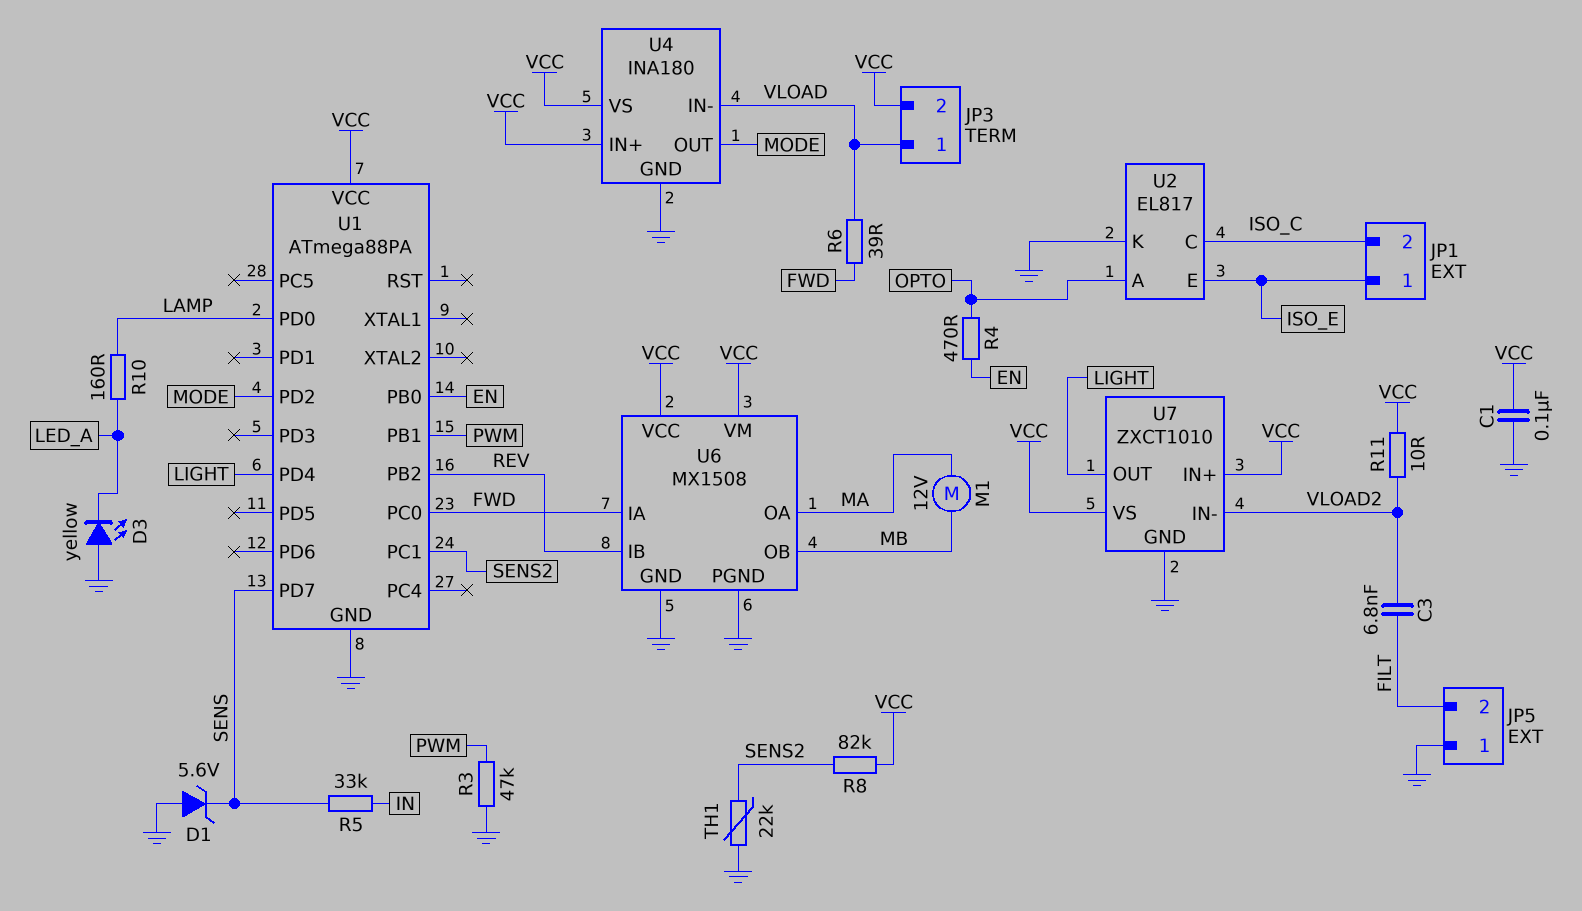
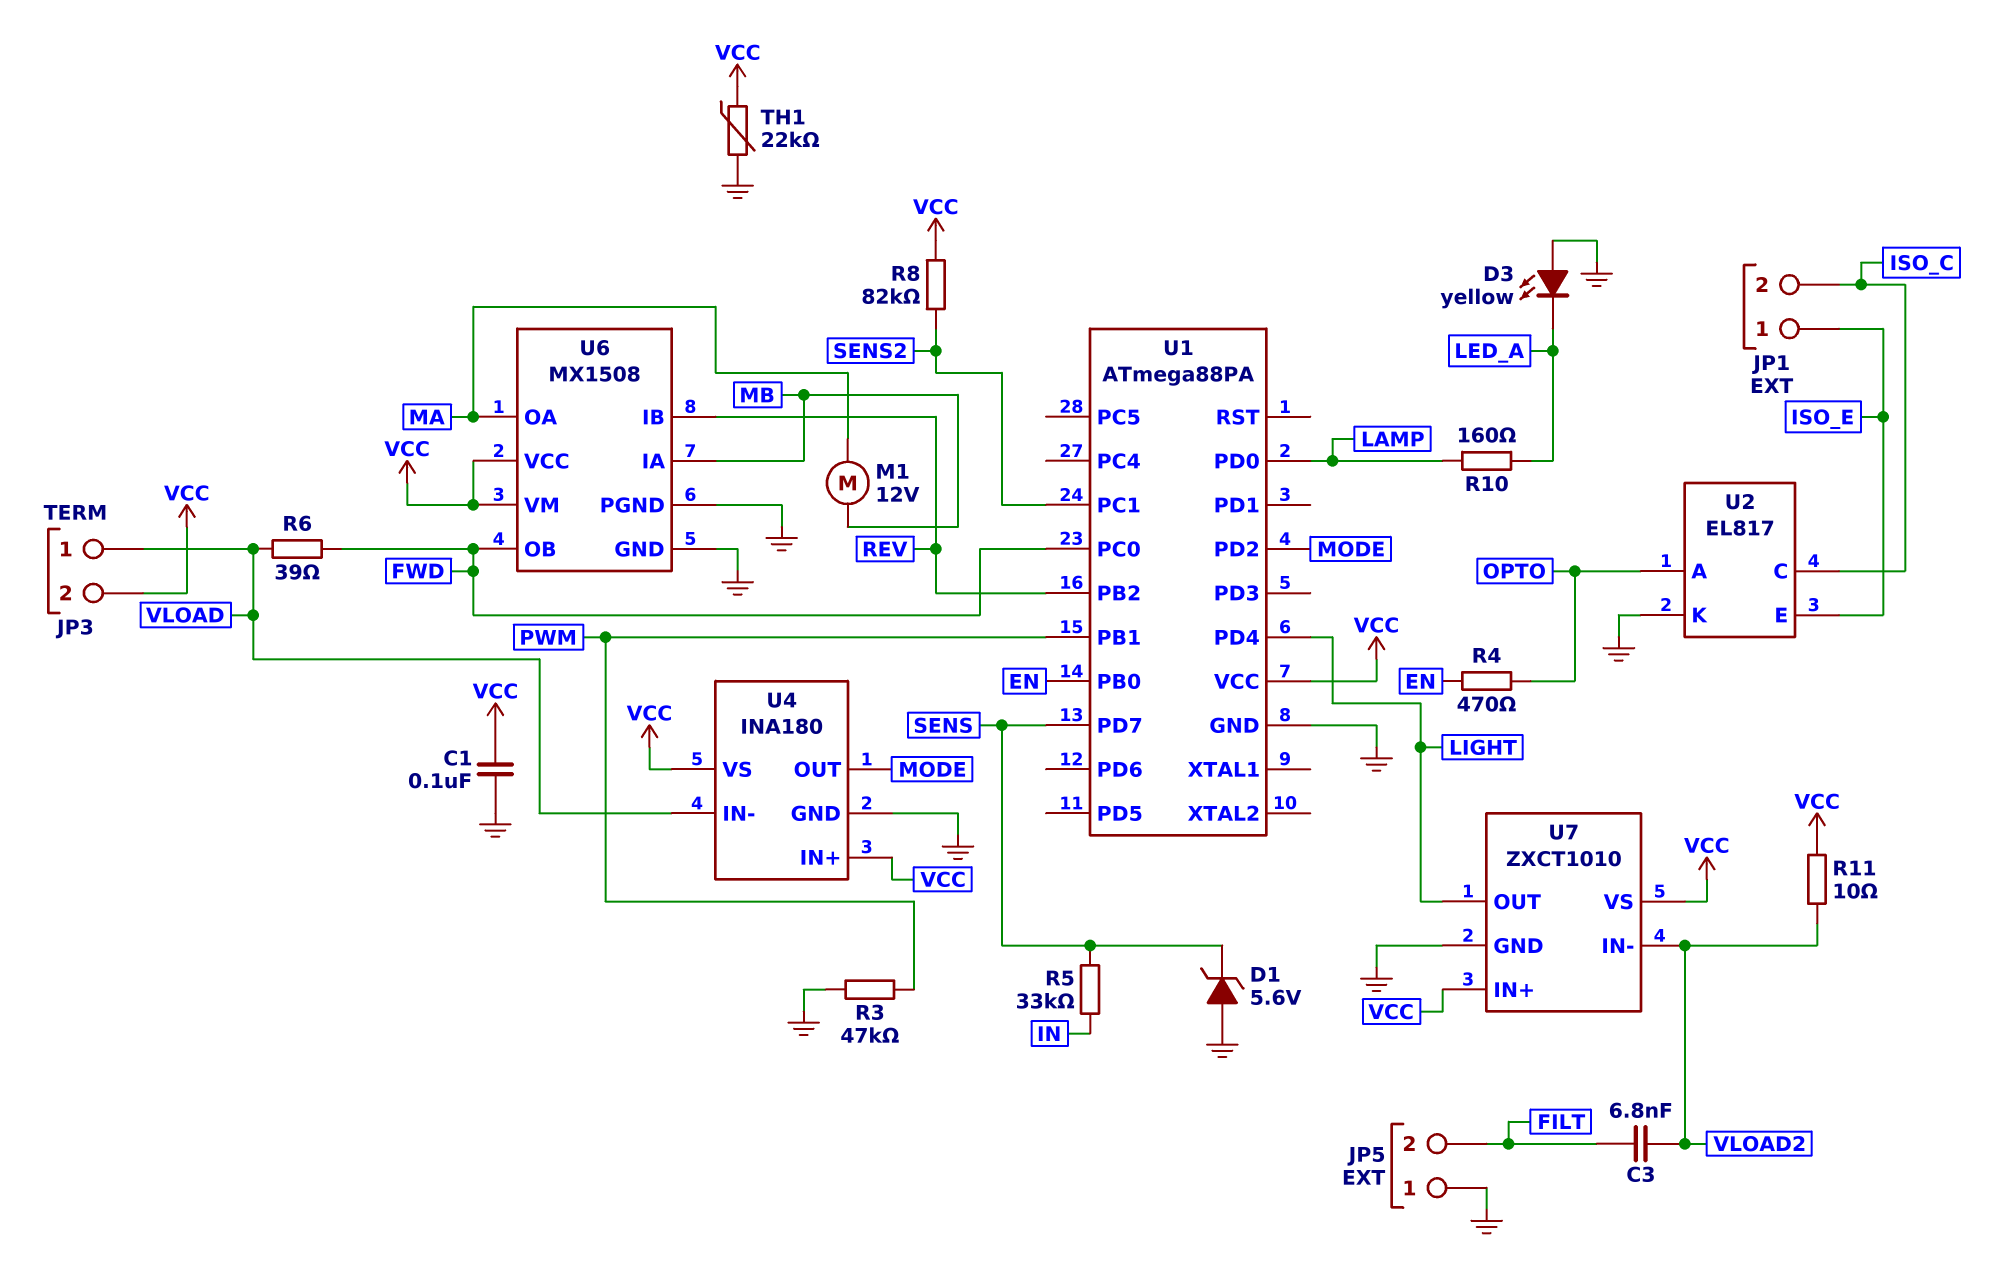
TH1: 22k (GND, SENS2) -> 22k (GND, VCC)
U6 pin IA: FWD -> MB
U6 pin OB: MB -> FWD

